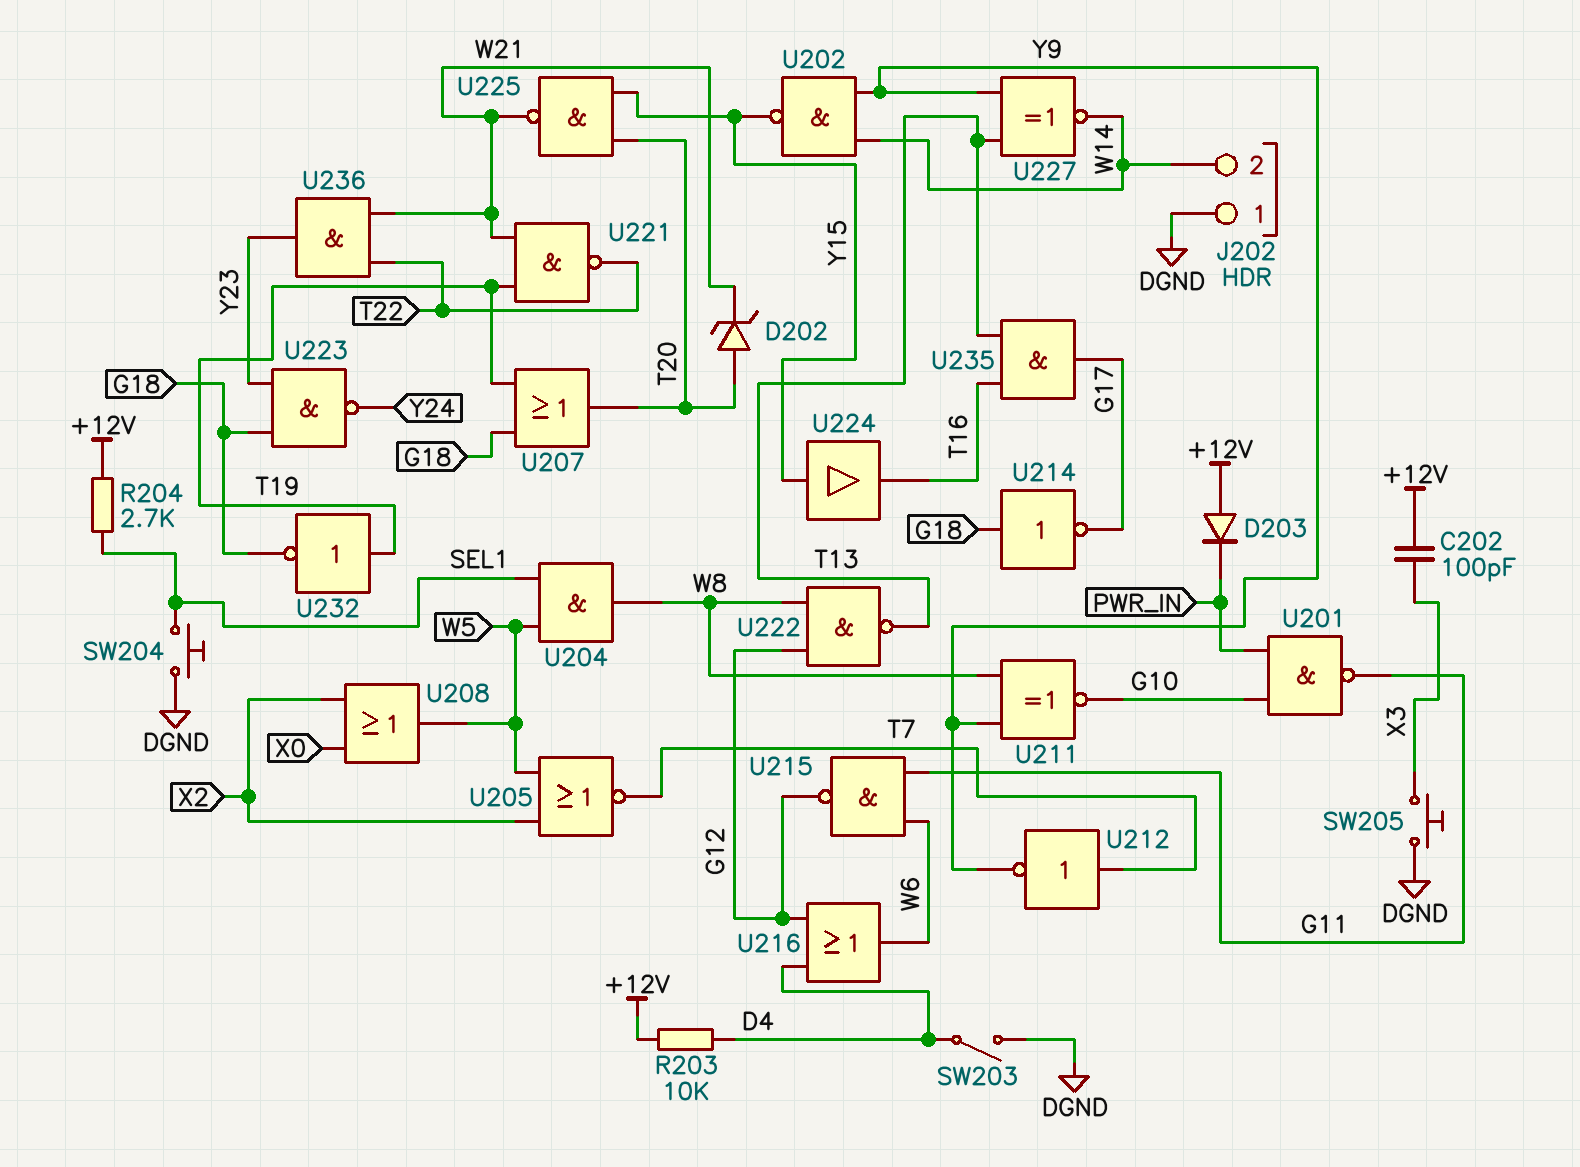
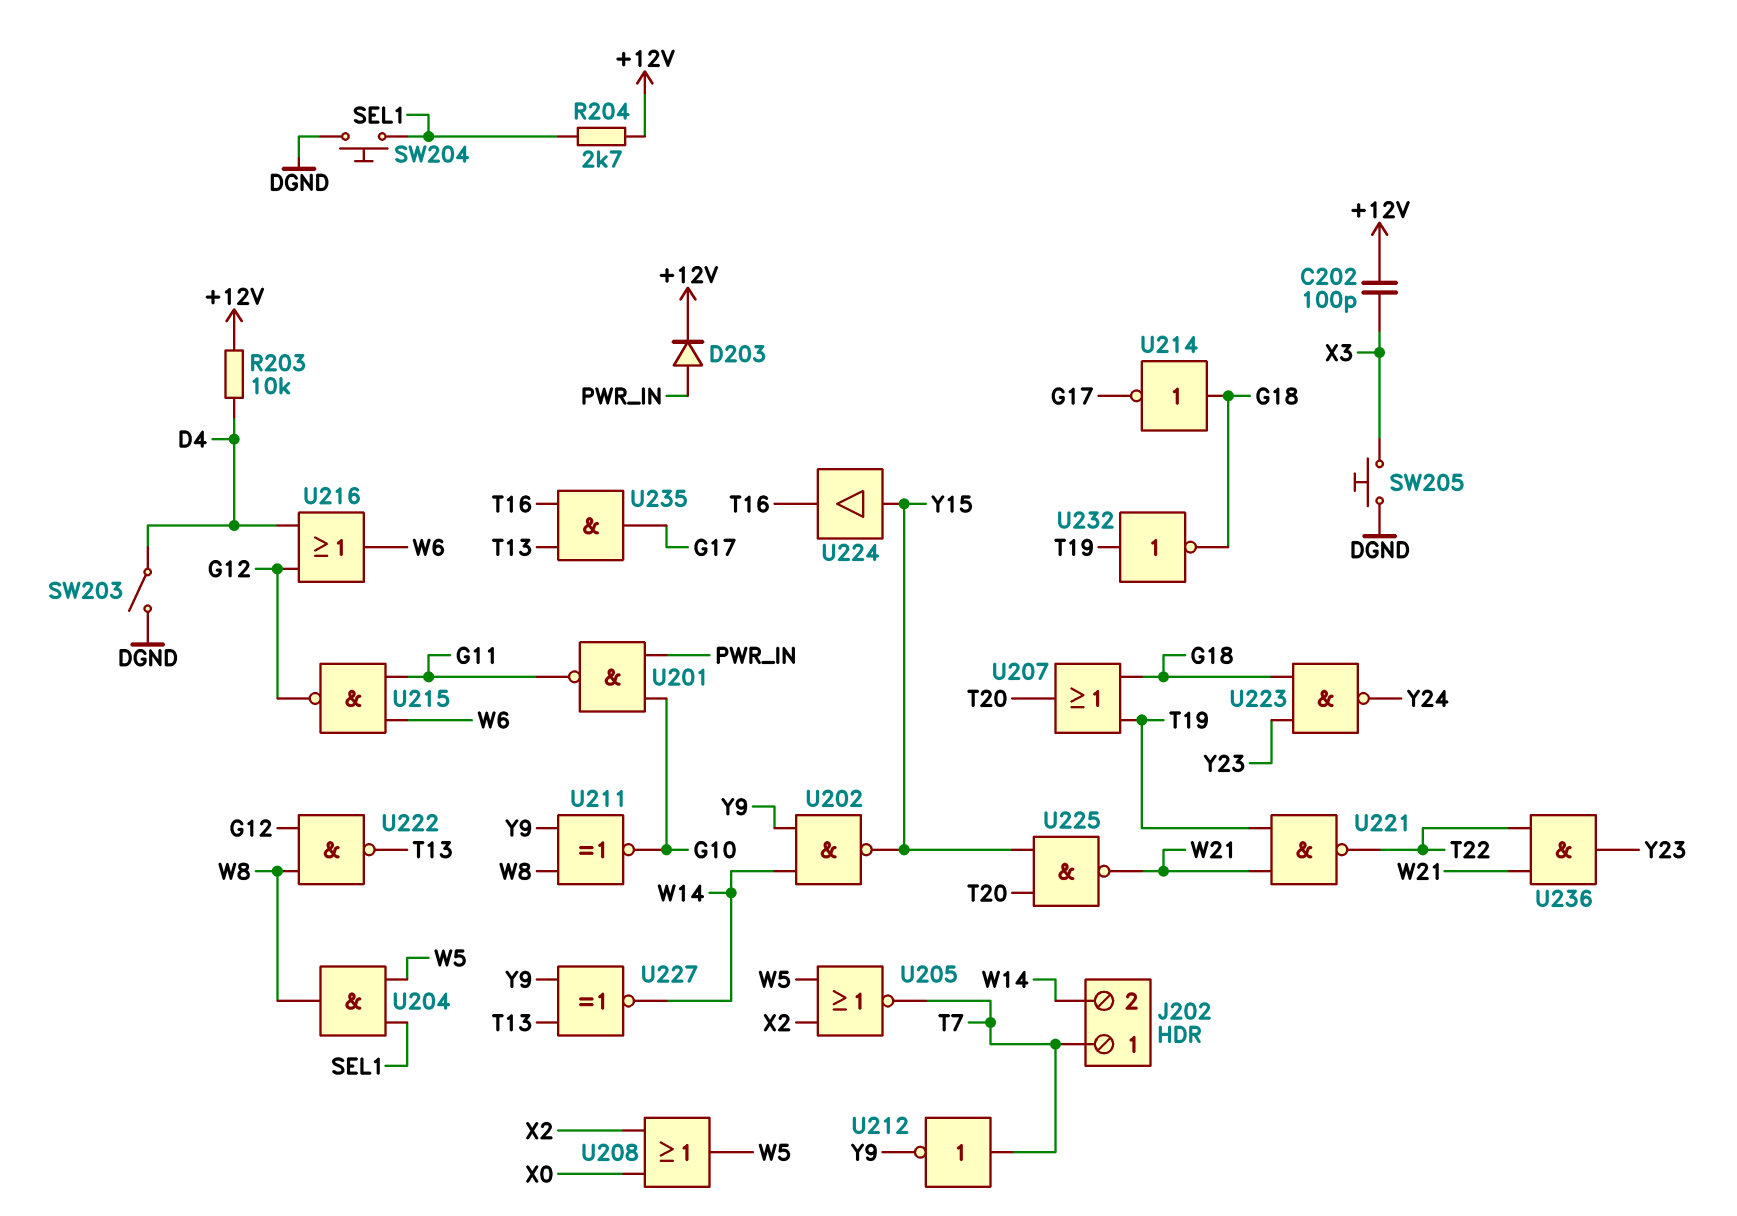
D202: zener (A T20, K W21) -> none
D203: diode (A +12V, K PWR_IN) -> diode (A PWR_IN, K +12V)
J202 pin 1: DGND -> T7

